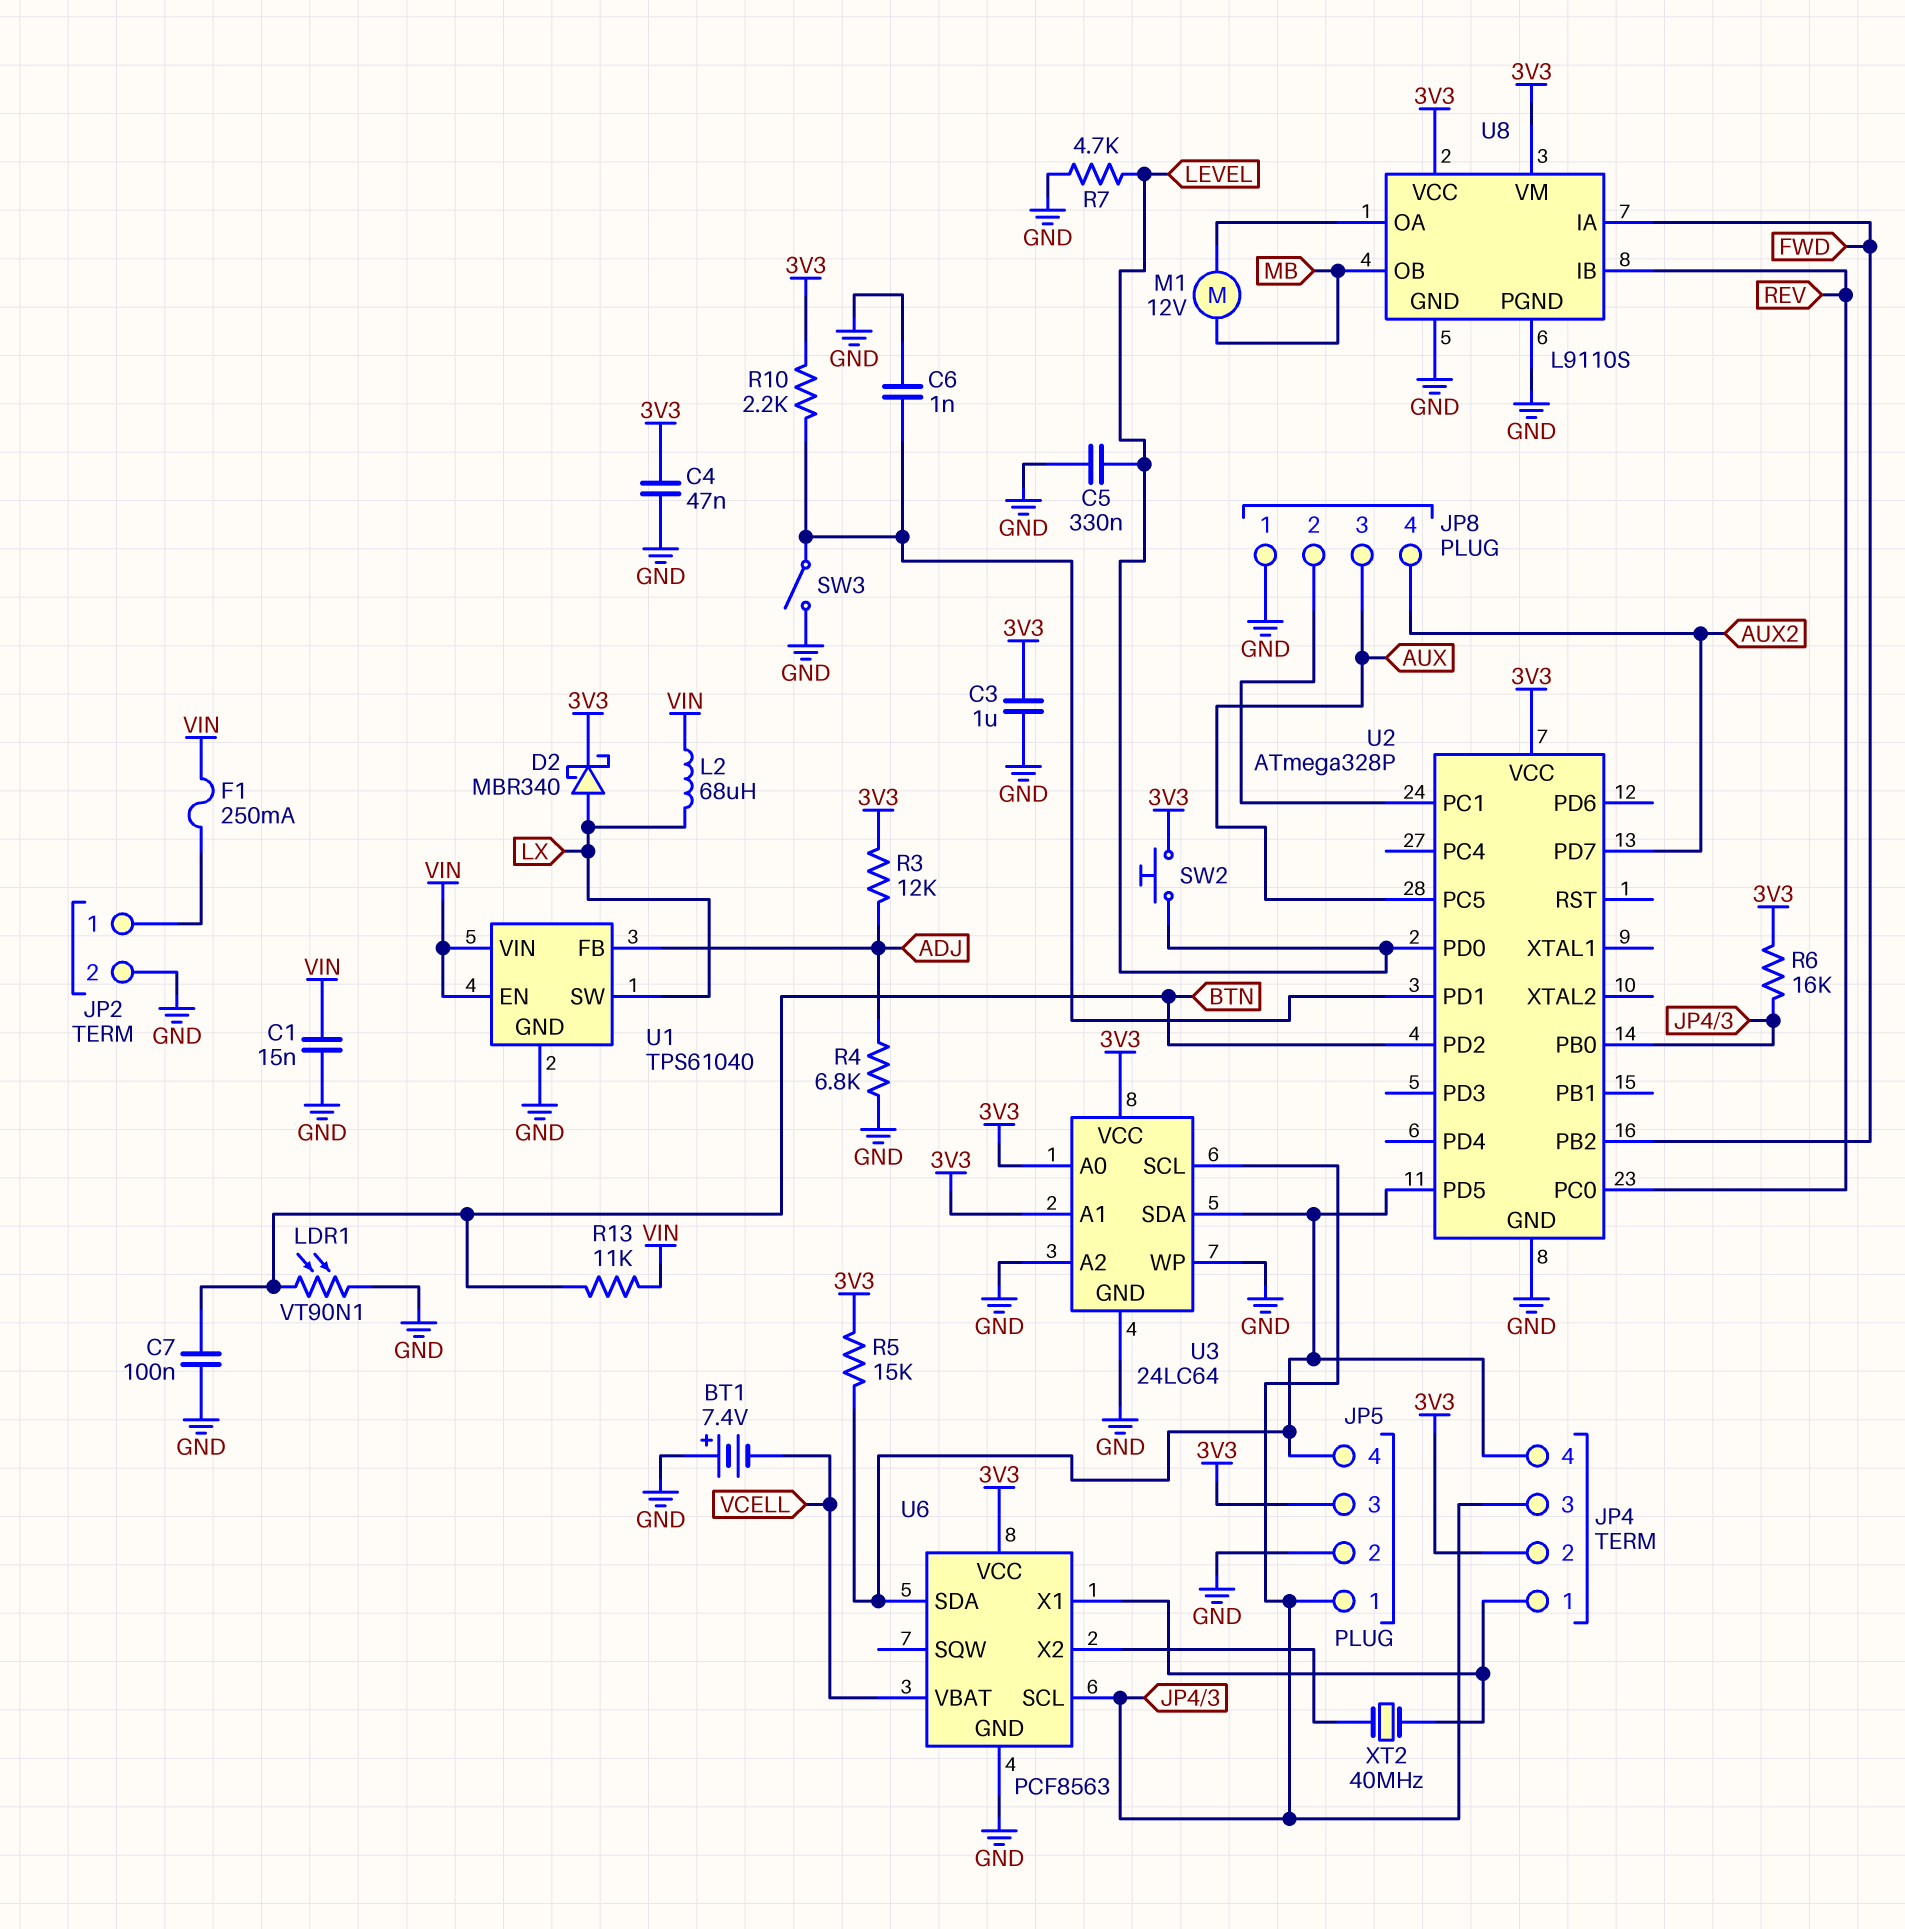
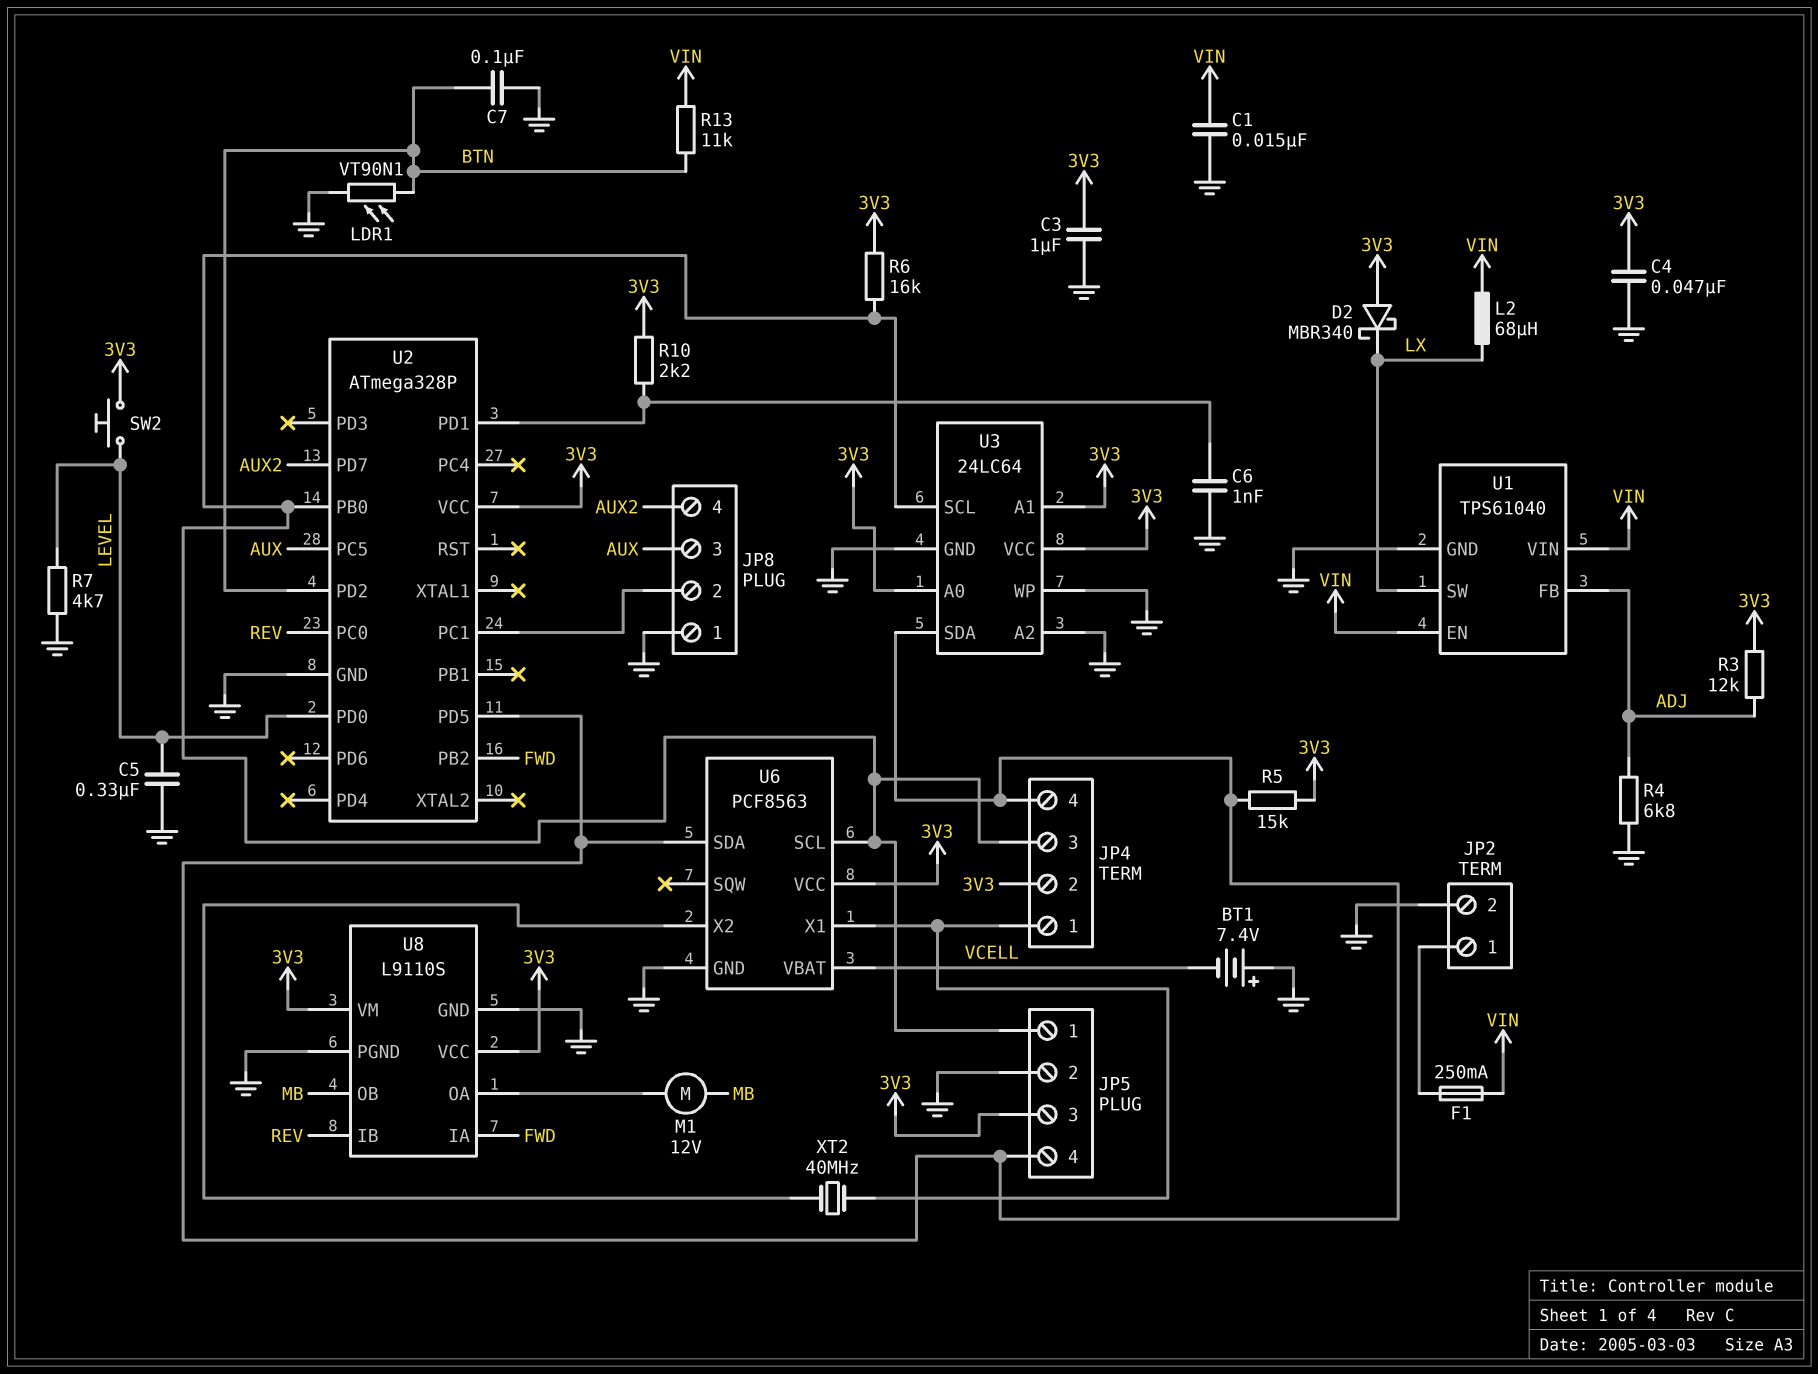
D2: schottky MBR340 (A LX, K 3V3) -> schottky MBR340 (A 3V3, K LX)
SW3: switch (GND, U2/PD1) -> none

